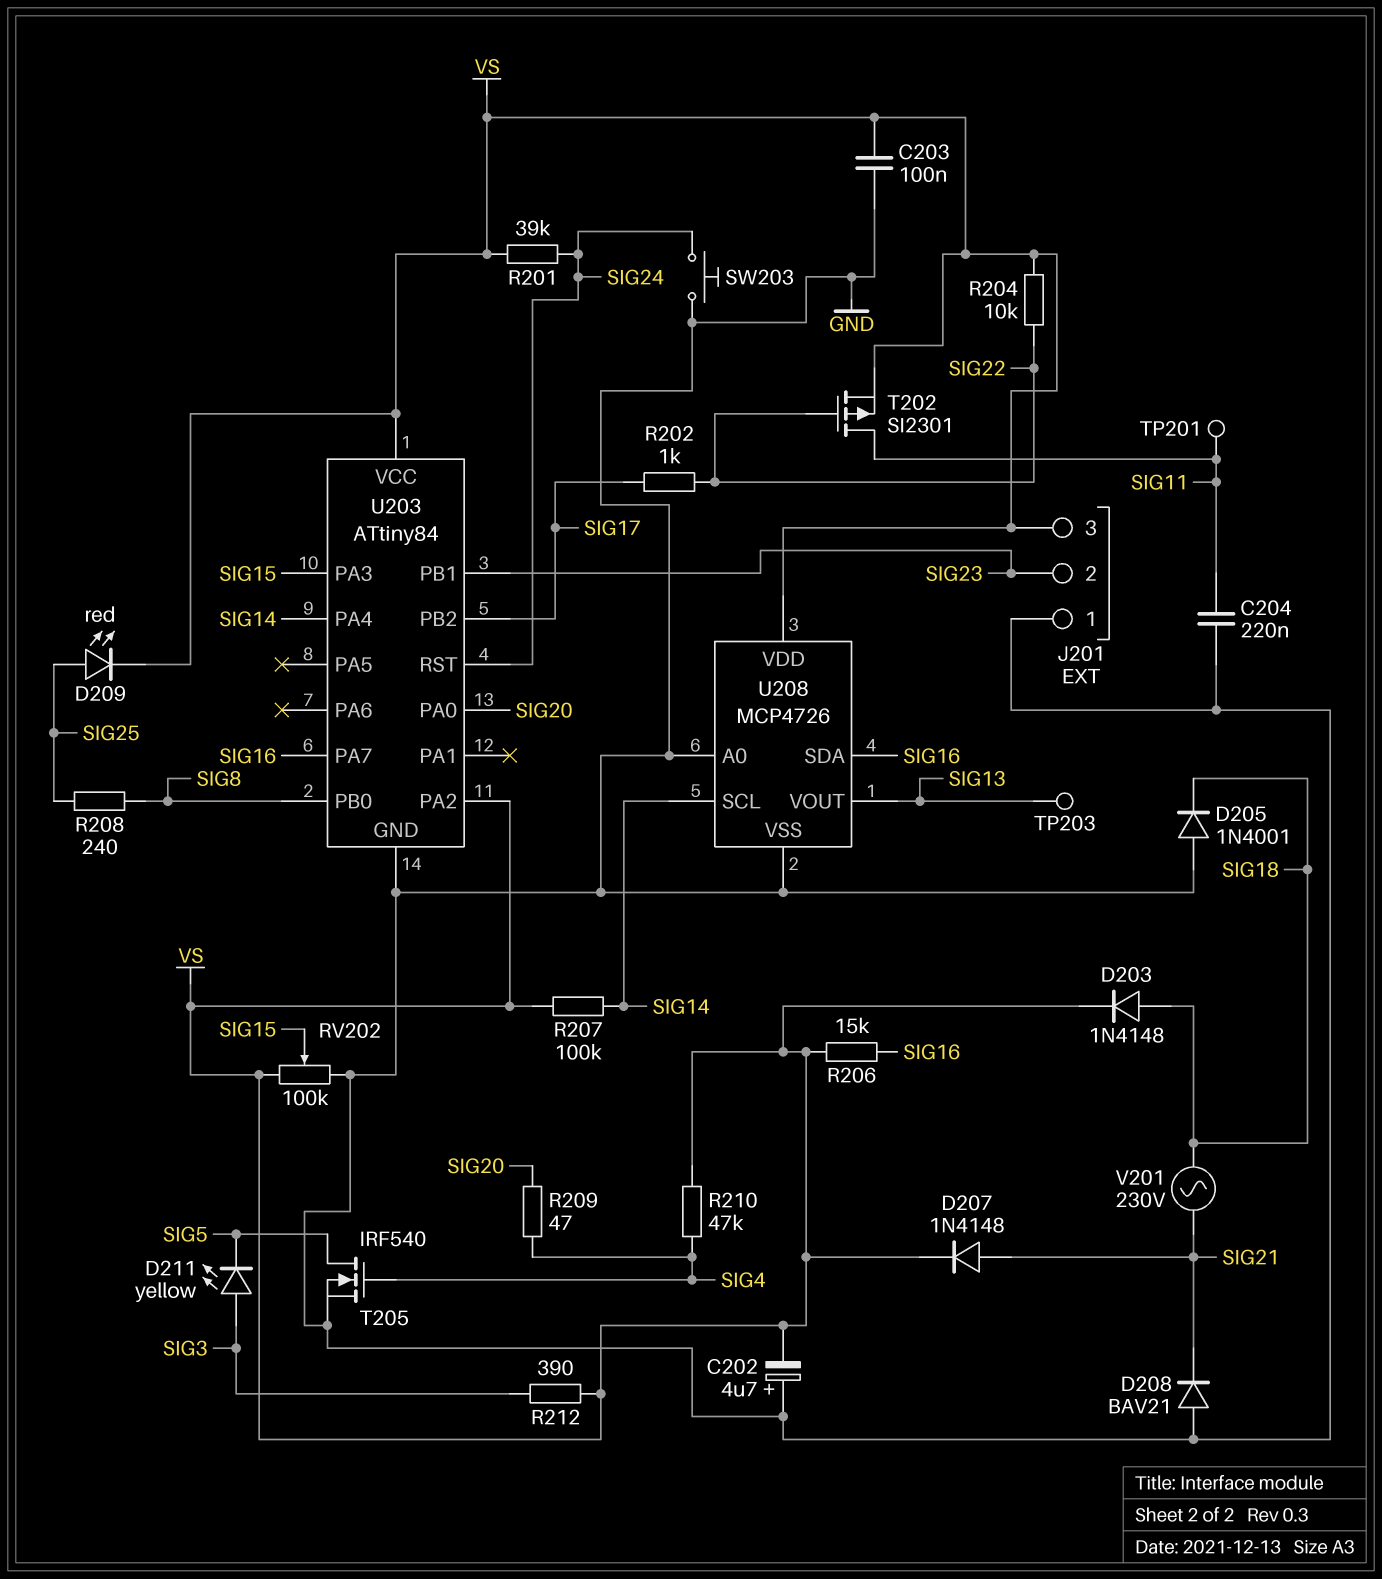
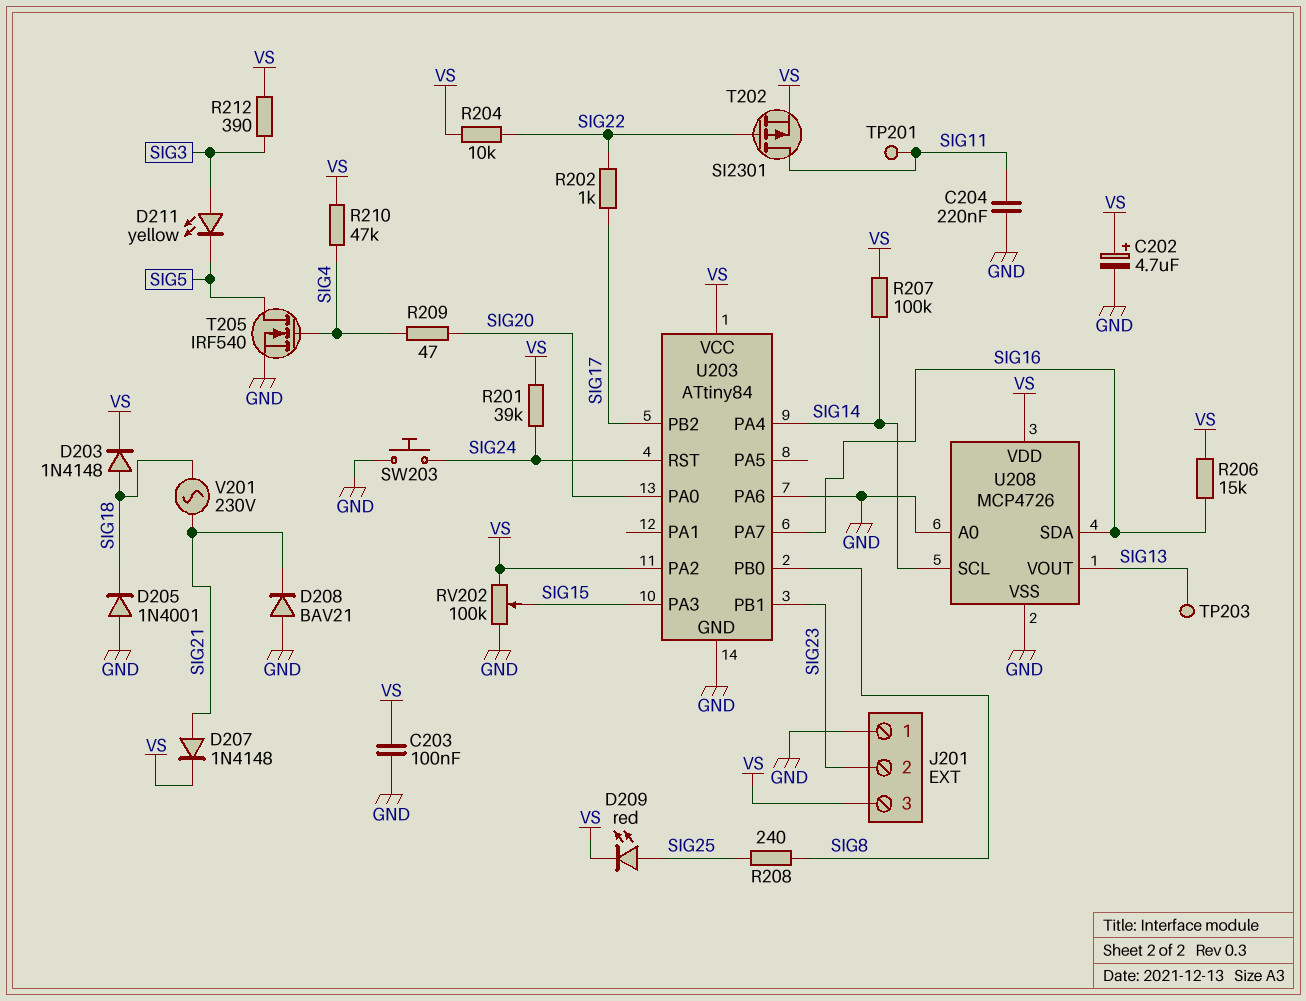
C202: 4.7uF (plus GND, minus VS) -> 4.7uF (plus VS, minus GND)
U203 pin PA6: none -> GND

